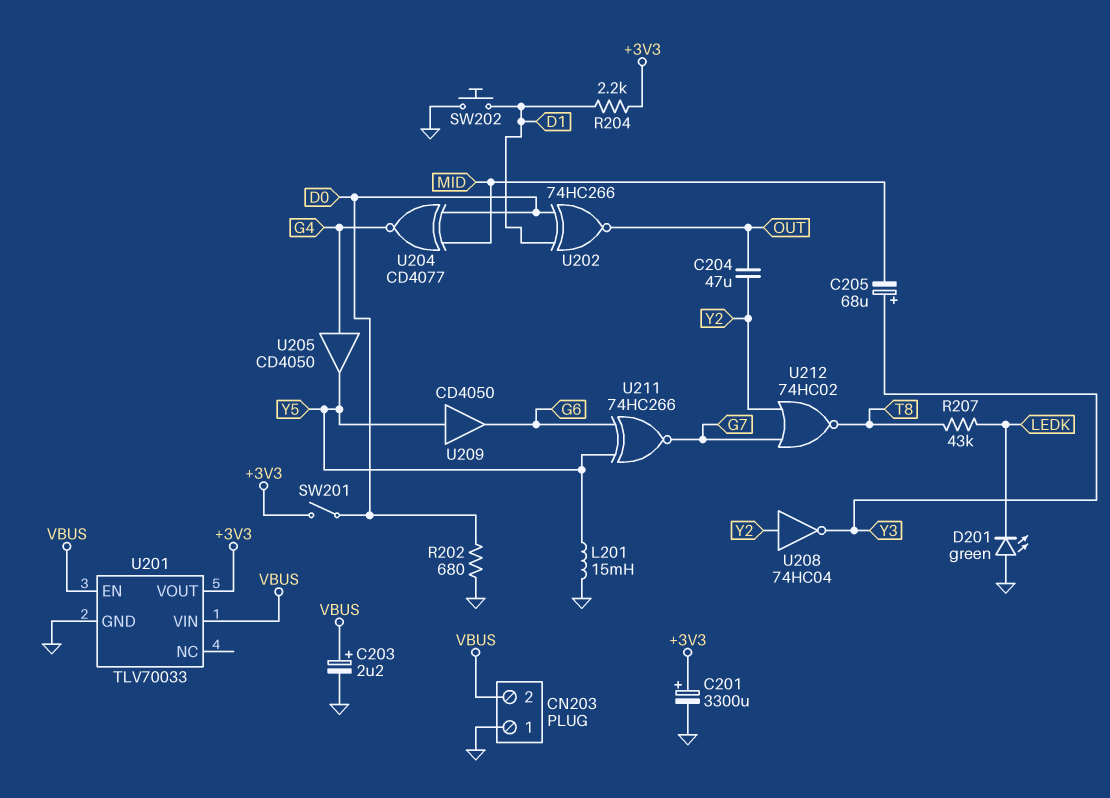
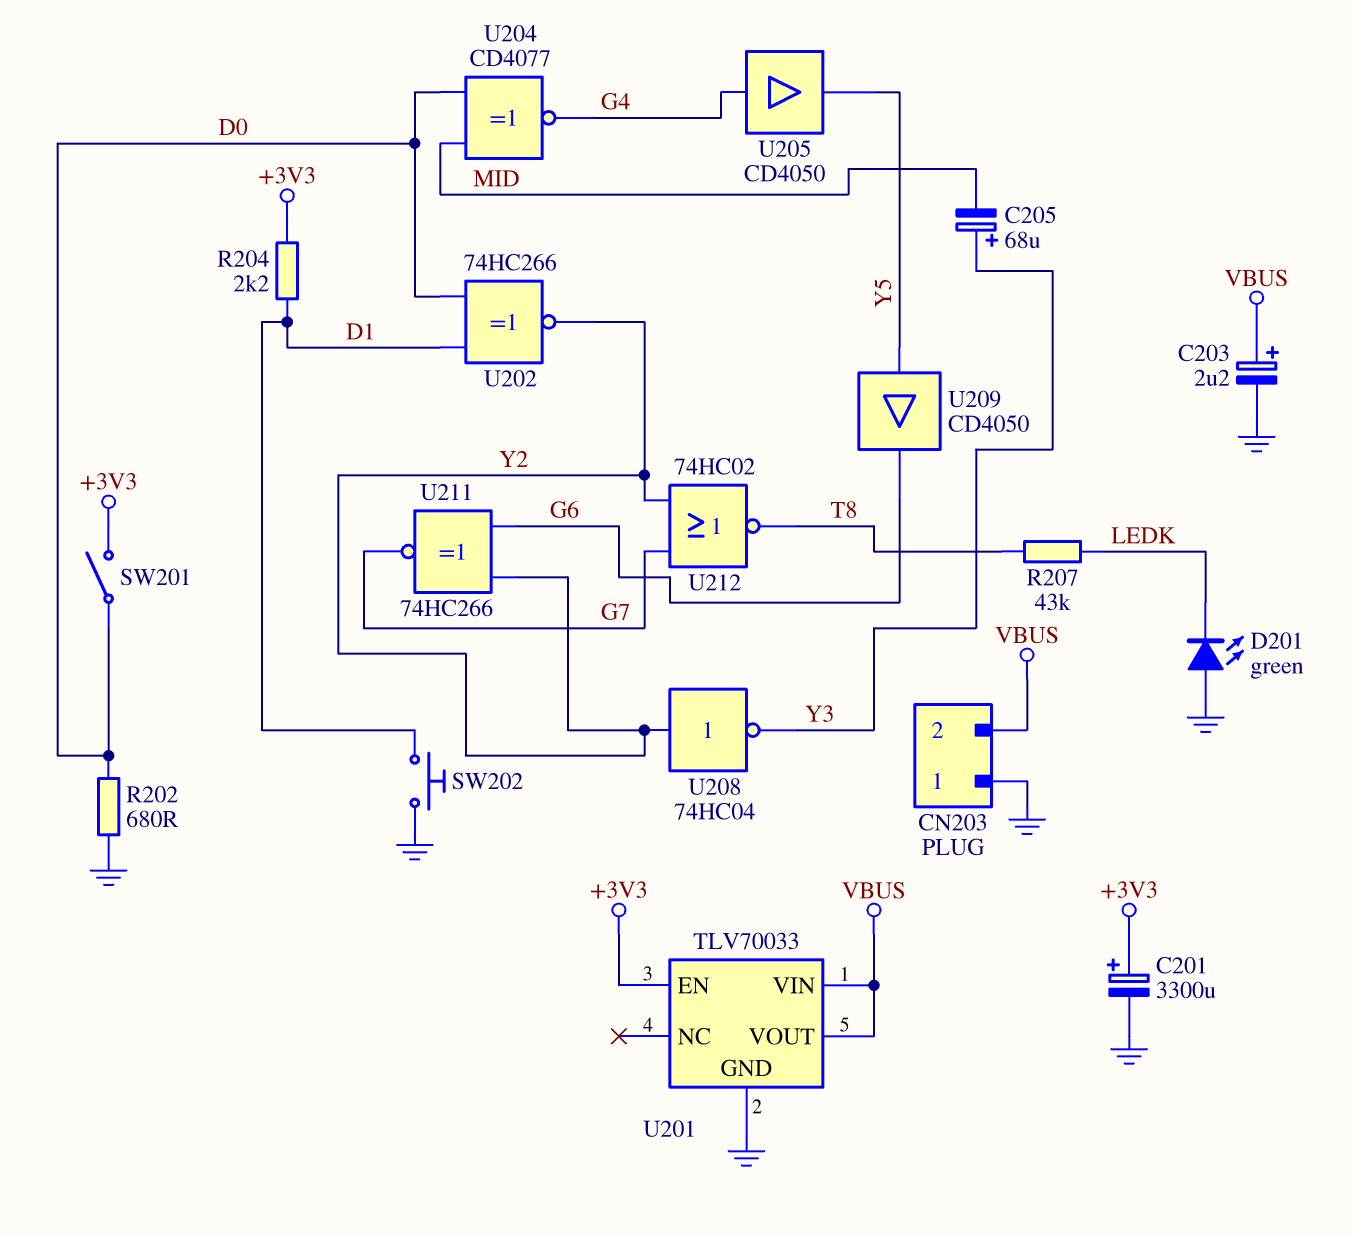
C204: 47uF (OUT, Y2) -> none
L201: 15mH (GND, Y5) -> none
U201 pin EN: VBUS -> +3V3
U201 pin VOUT: +3V3 -> VBUS
U202: XNOR 74HC266 (in D0, in D1, out OUT) -> XNOR 74HC266 (in D0, in D1, out Y2)
U211: XNOR 74HC266 (in G6, in Y5, out G7) -> XNOR 74HC266 (in G6, in Y2, out G7)

